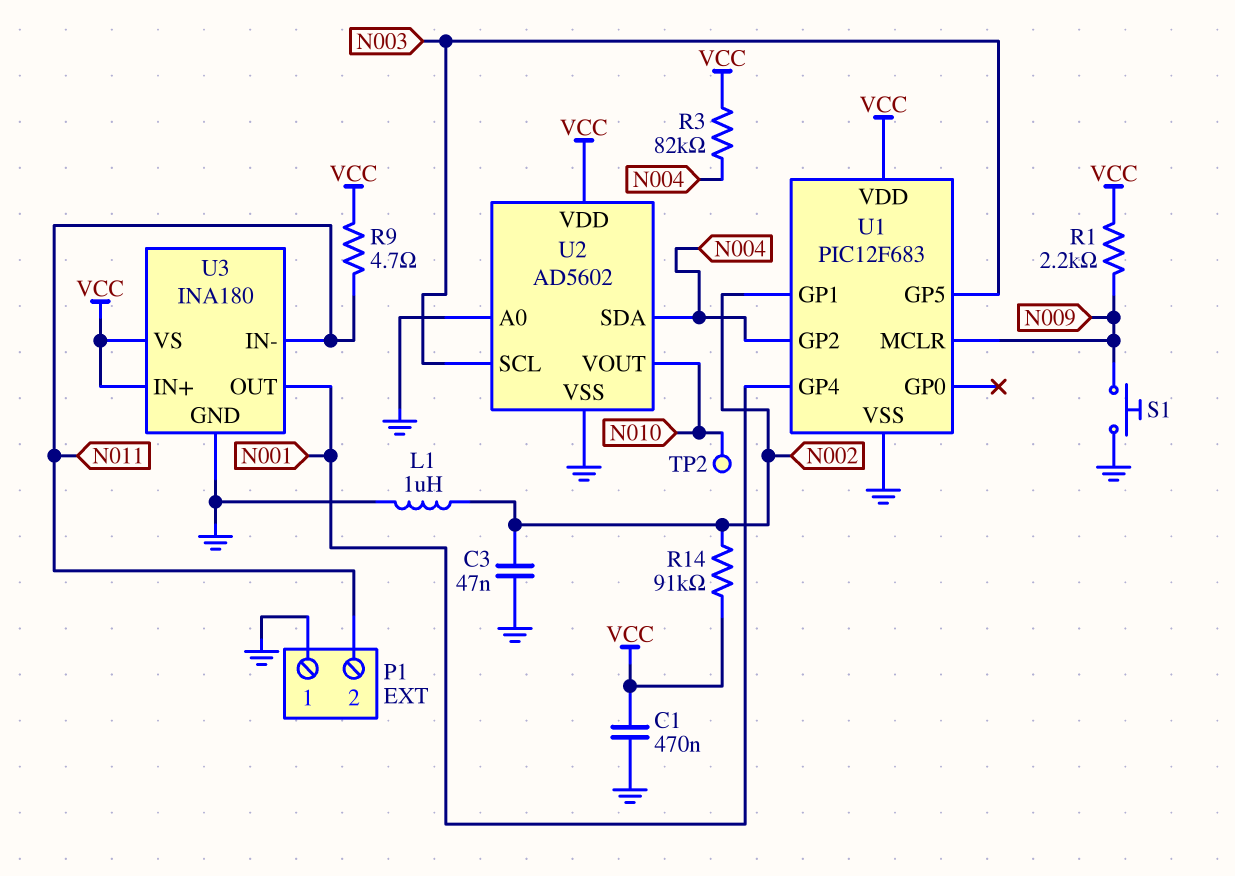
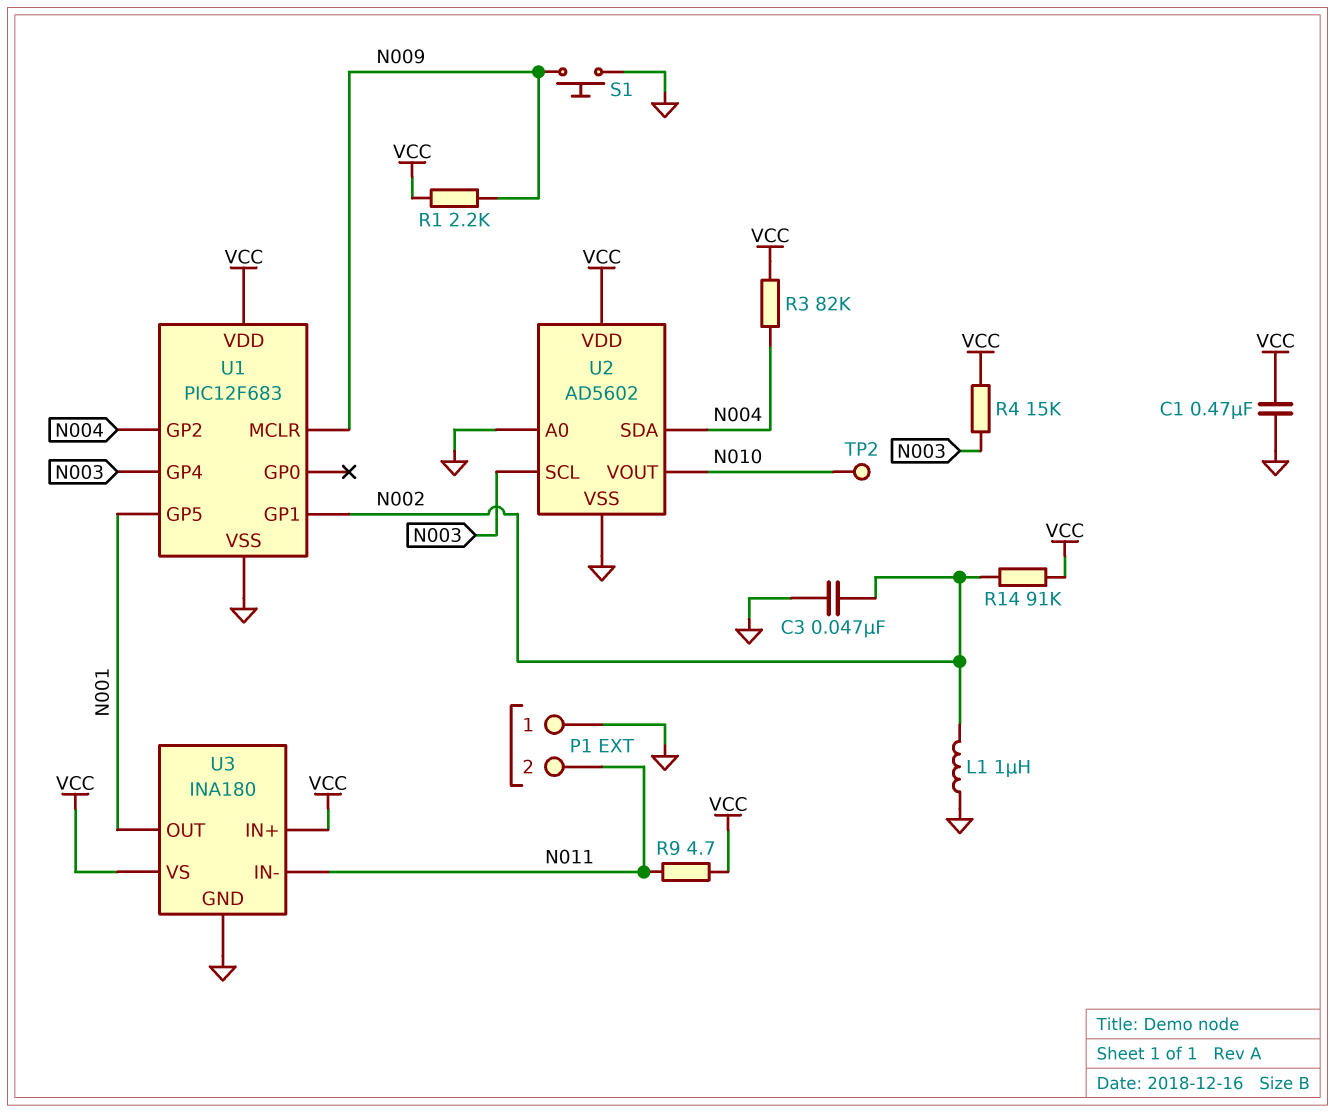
R4: none -> 15k (N003, VCC)
U1 pin GP4: N001 -> N003
U1 pin GP5: N003 -> N001

